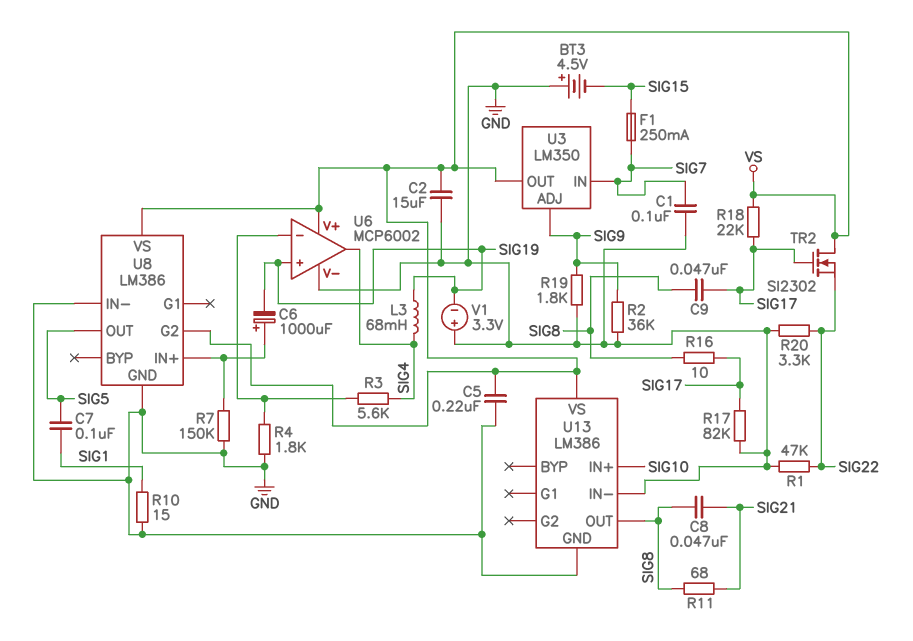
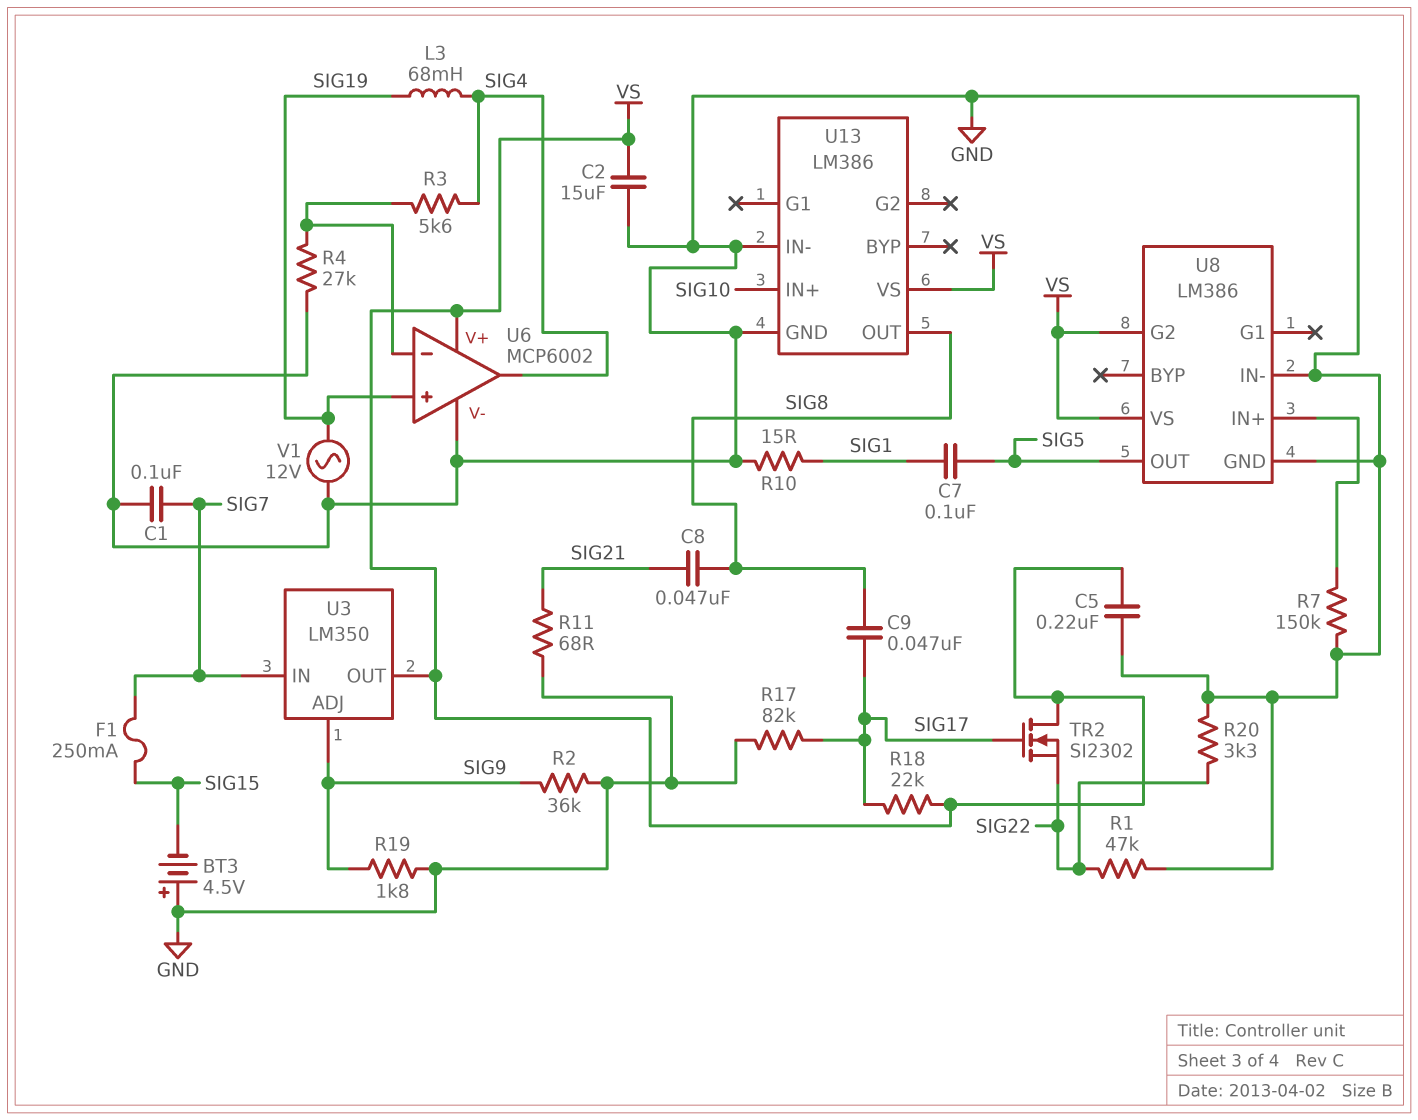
C6: 1000uF (plus U8/IN+, minus SIG19) -> none
R4: 1.8k (GND, U6/in-) -> 27k (GND, U6/in-)
R11: 68 (SIG8, SIG21) -> 68 (GND, SIG21)
R16: 10 (SIG8, SIG17) -> none
V1: 3.3V (plus GND, minus SIG19) -> AC 12V (GND, SIG19)

